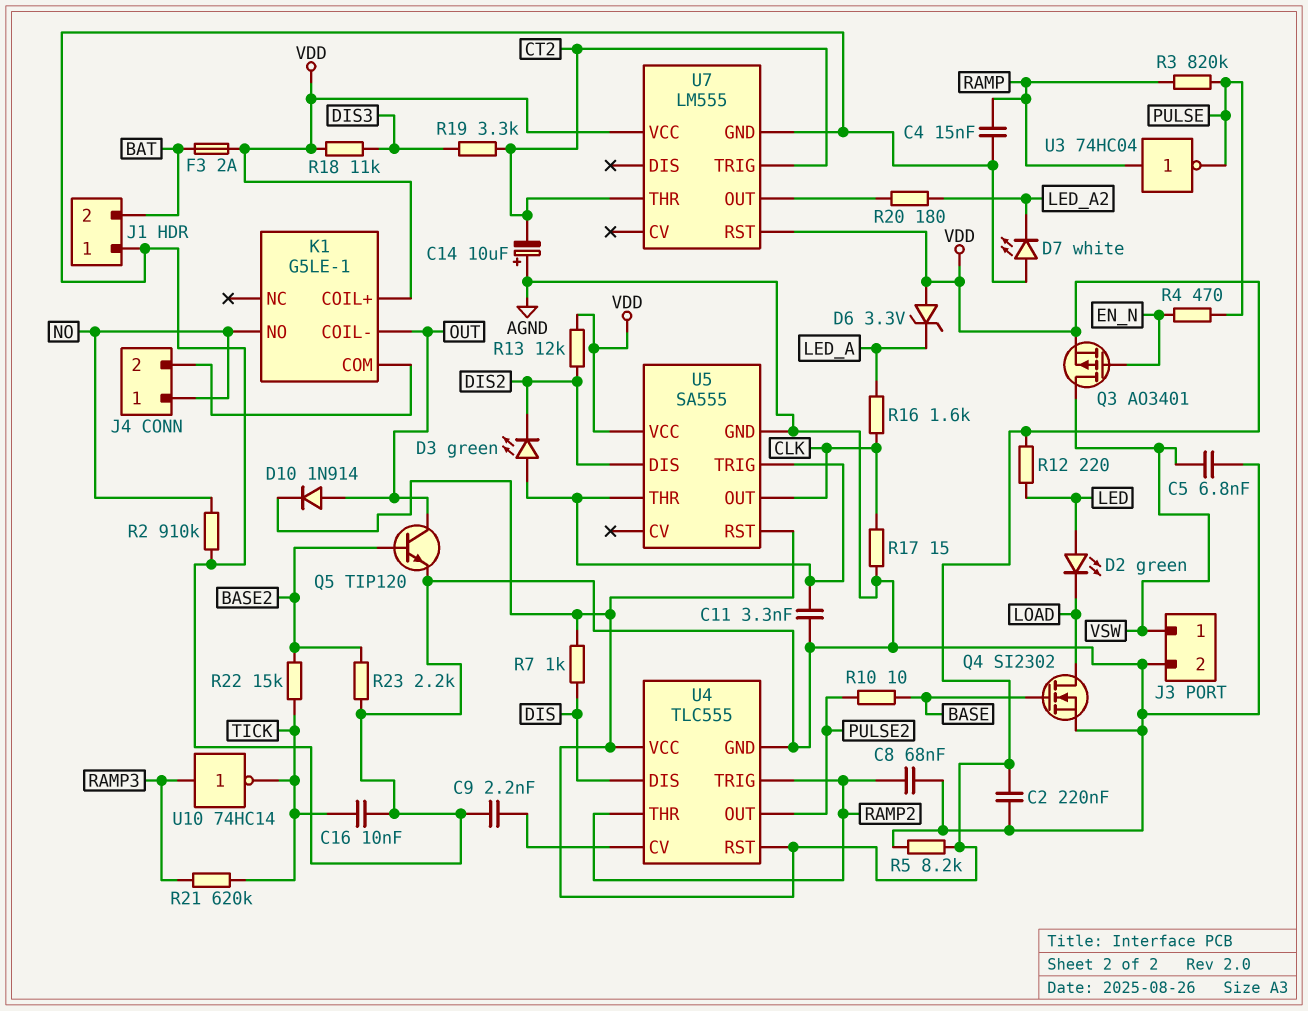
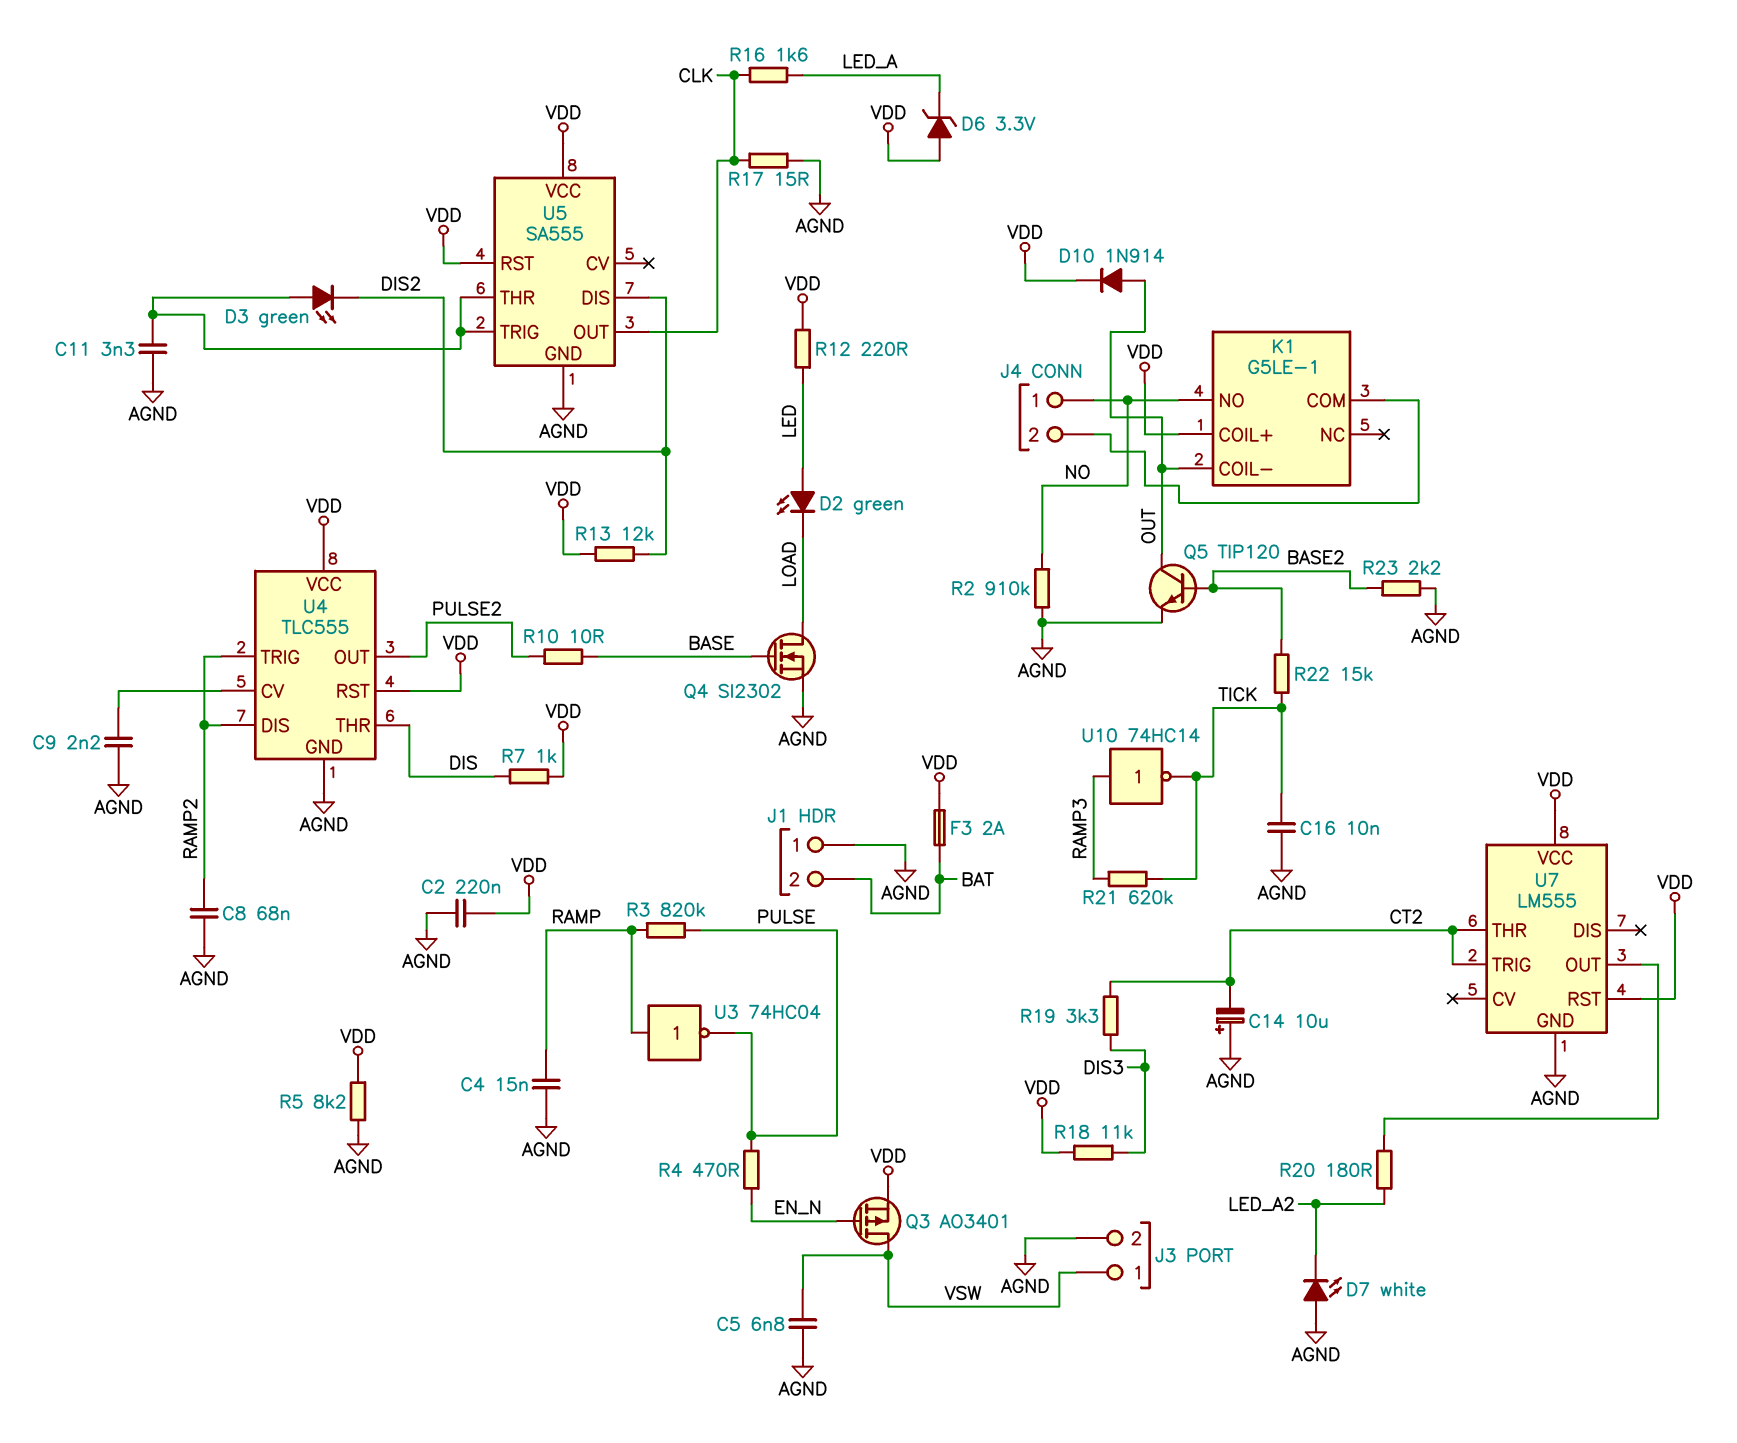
U4 pin DIS: DIS -> RAMP2
U4 pin THR: RAMP2 -> DIS

